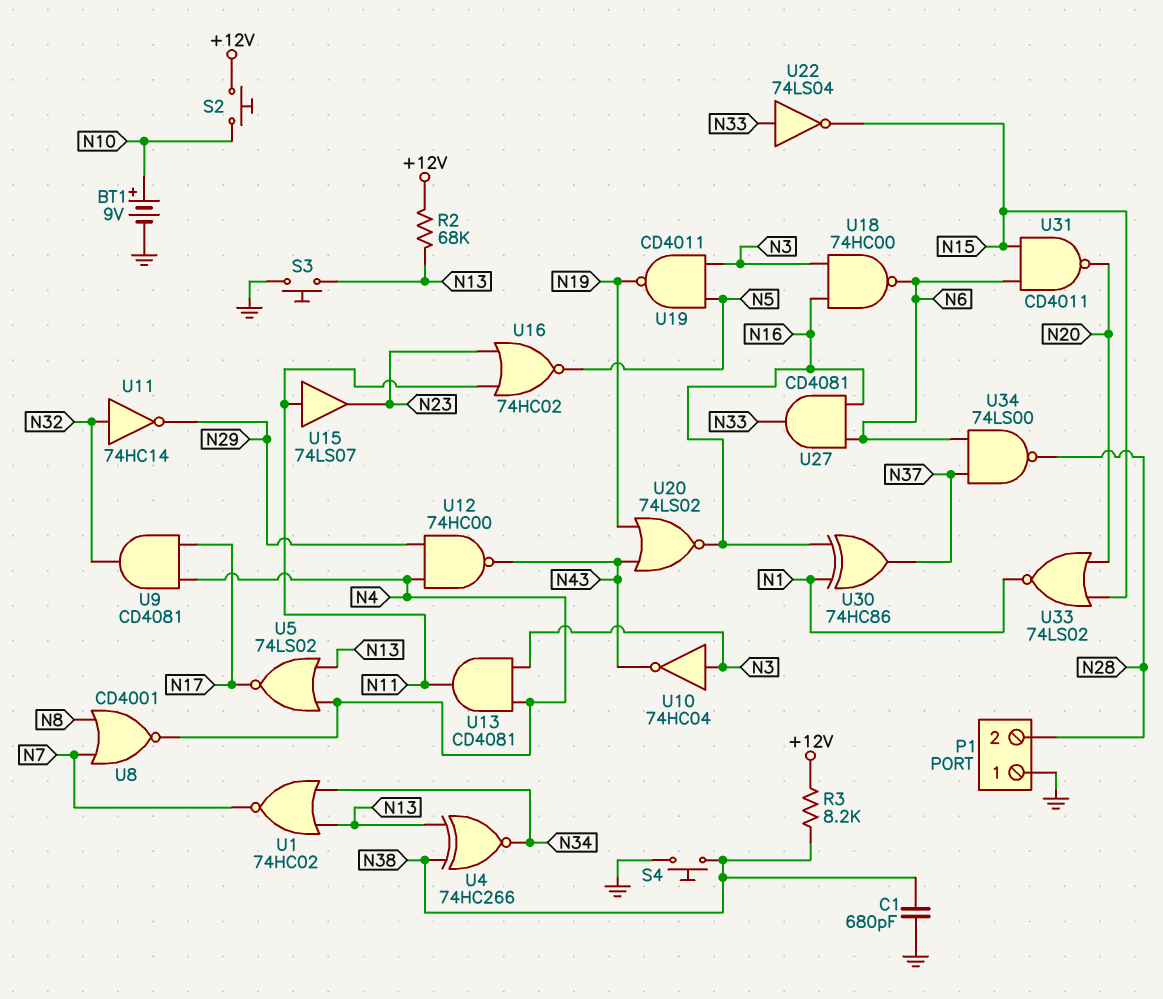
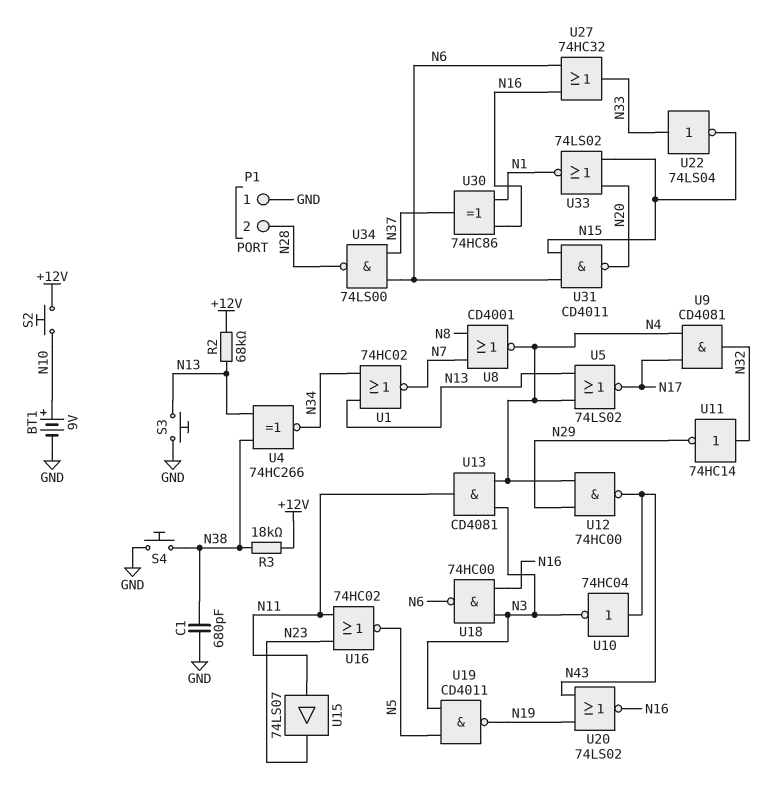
R3: 8.2k (+12V, N38) -> 18k (+12V, N38)
U10: NOT 74HC04 (in N3, out N43) -> NOT 74HC04 (in N43, out N3)
U27: AND CD4081 (in N6, in N16, out N33) -> OR 74HC32 (in N6, in N16, out N33)

